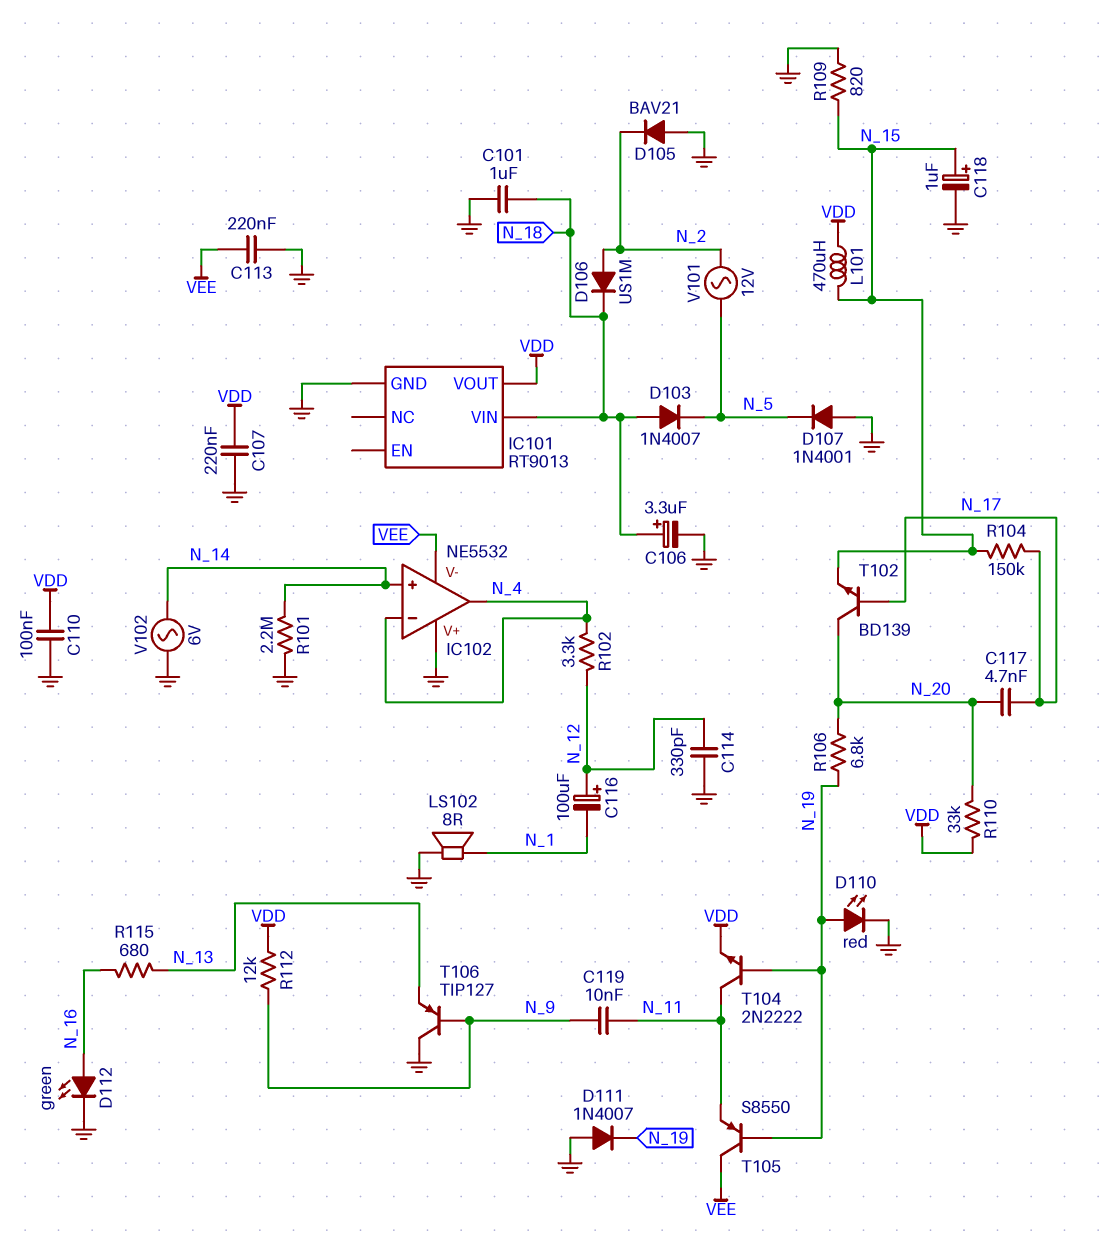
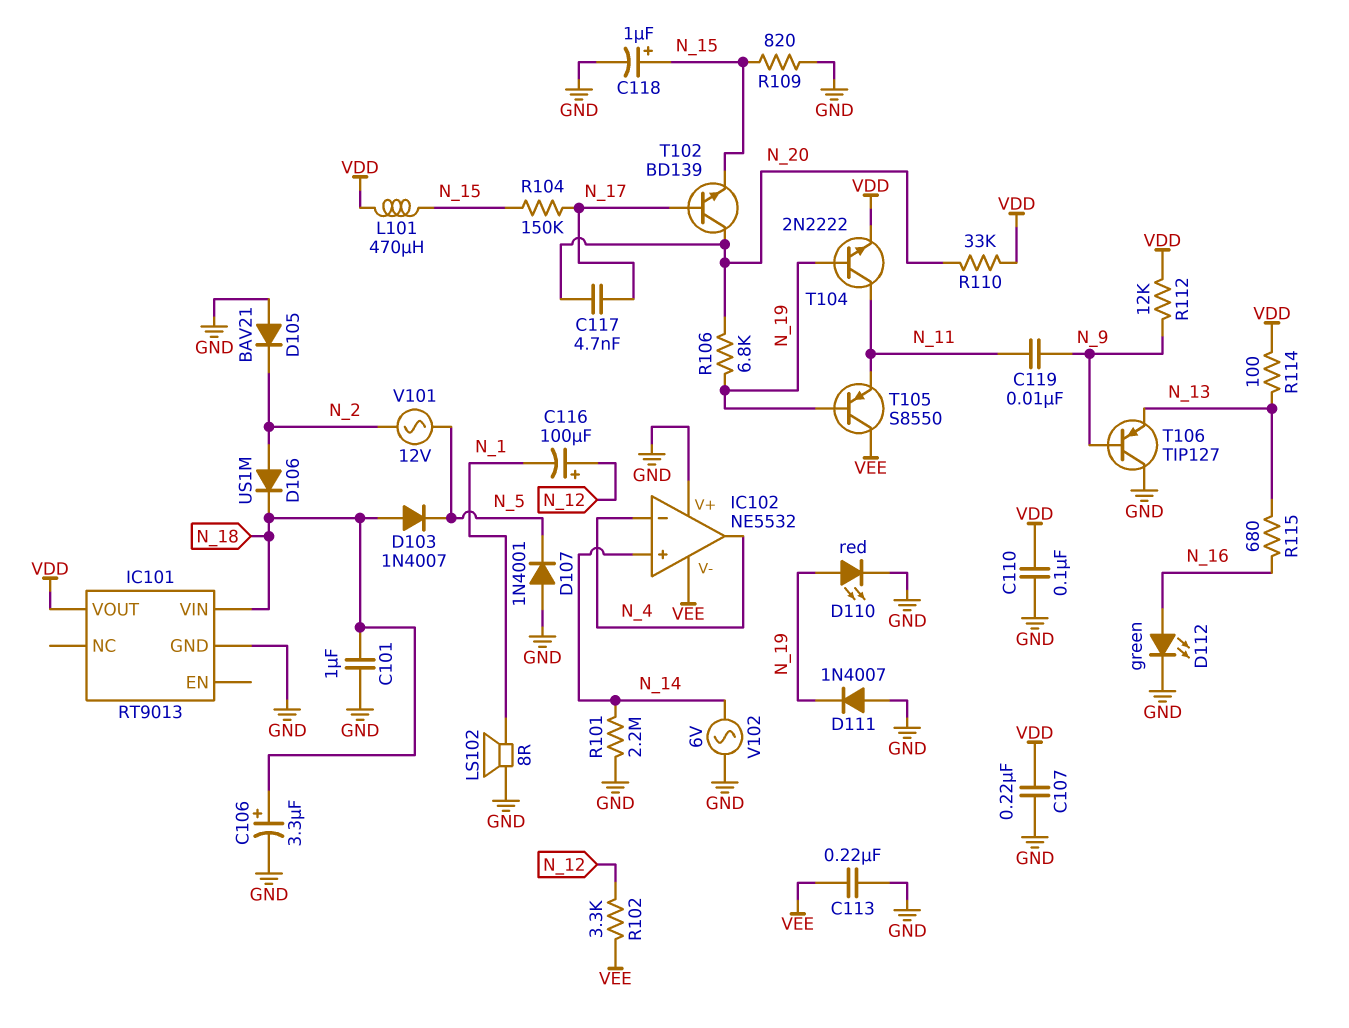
C114: 330pF (GND, N_12) -> none
R102: 3.3k (N_4, N_12) -> 3.3k (N_12, VEE)
R114: none -> 100 (N_13, VDD)

